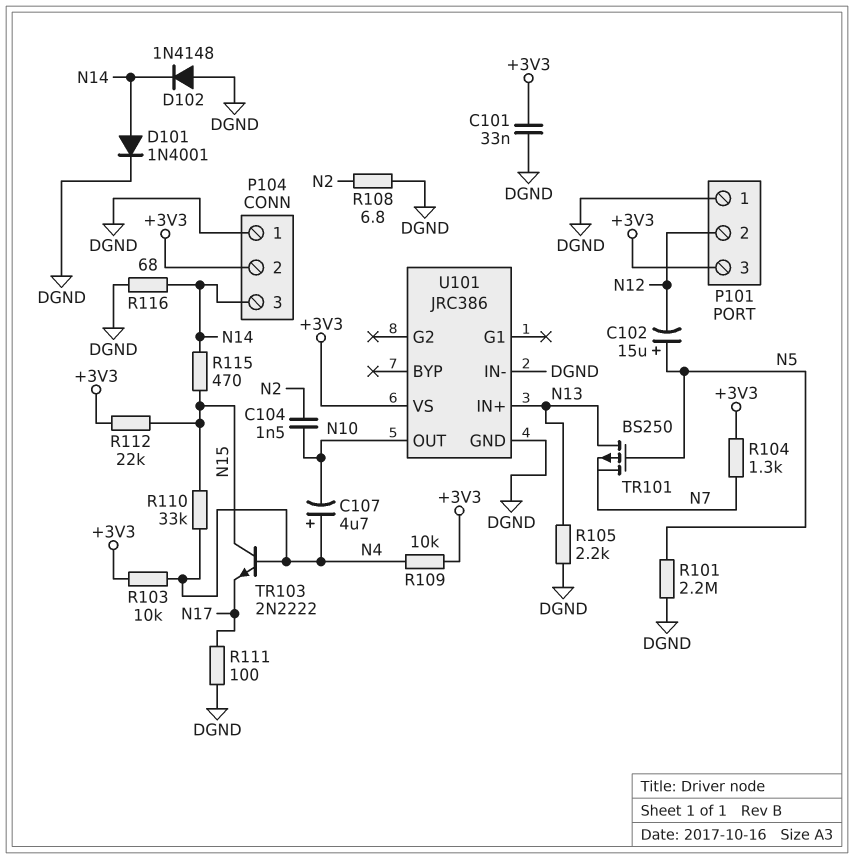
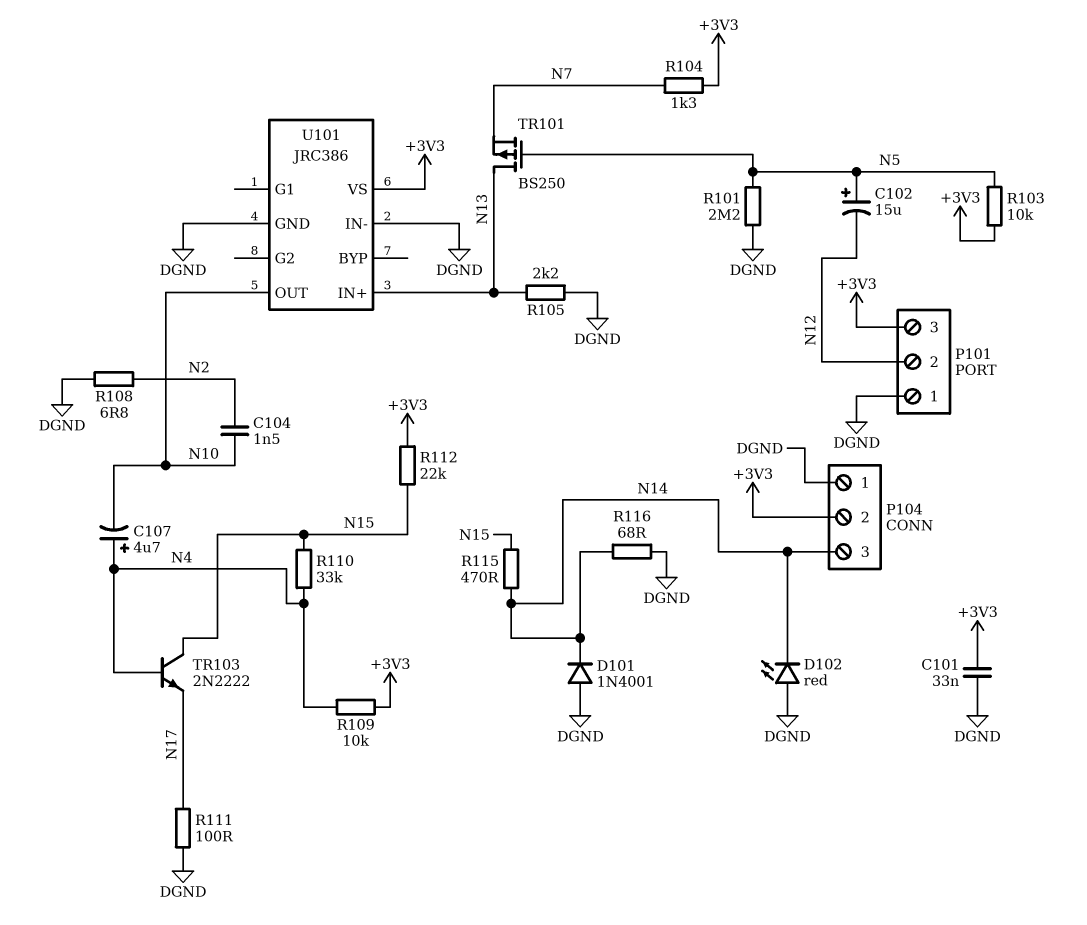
D101: diode 1N4001 (A N14, K DGND) -> diode 1N4001 (A DGND, K N14)
D102: diode 1N4148 (A DGND, K N14) -> LED red (A DGND, K N14)
R103: 10k (+3V3, N4) -> 10k (+3V3, N5)

